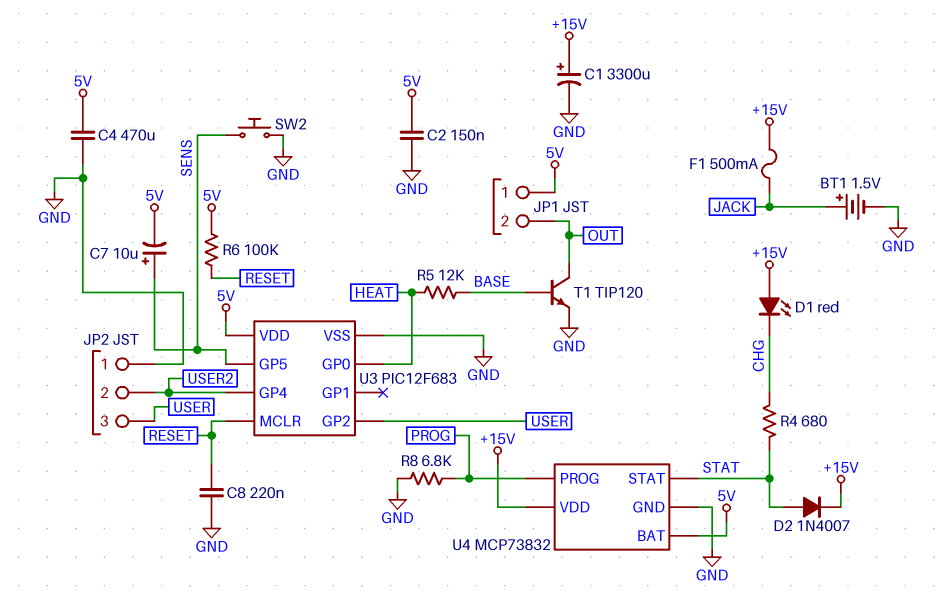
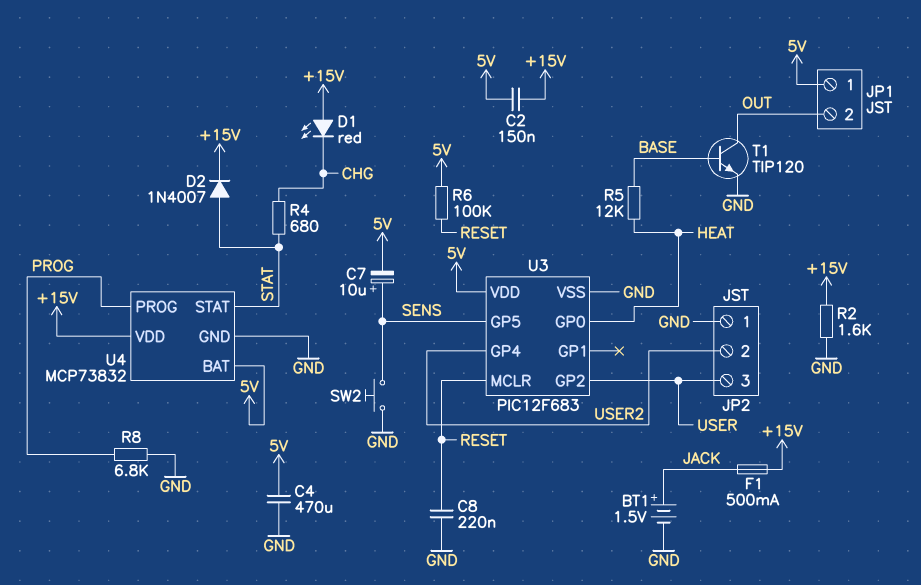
C1: 3300uF (plus +15V, minus GND) -> none
C2: 150nF (5V, GND) -> 150nF (+15V, 5V)
R2: none -> 1.6k (+15V, GND)

